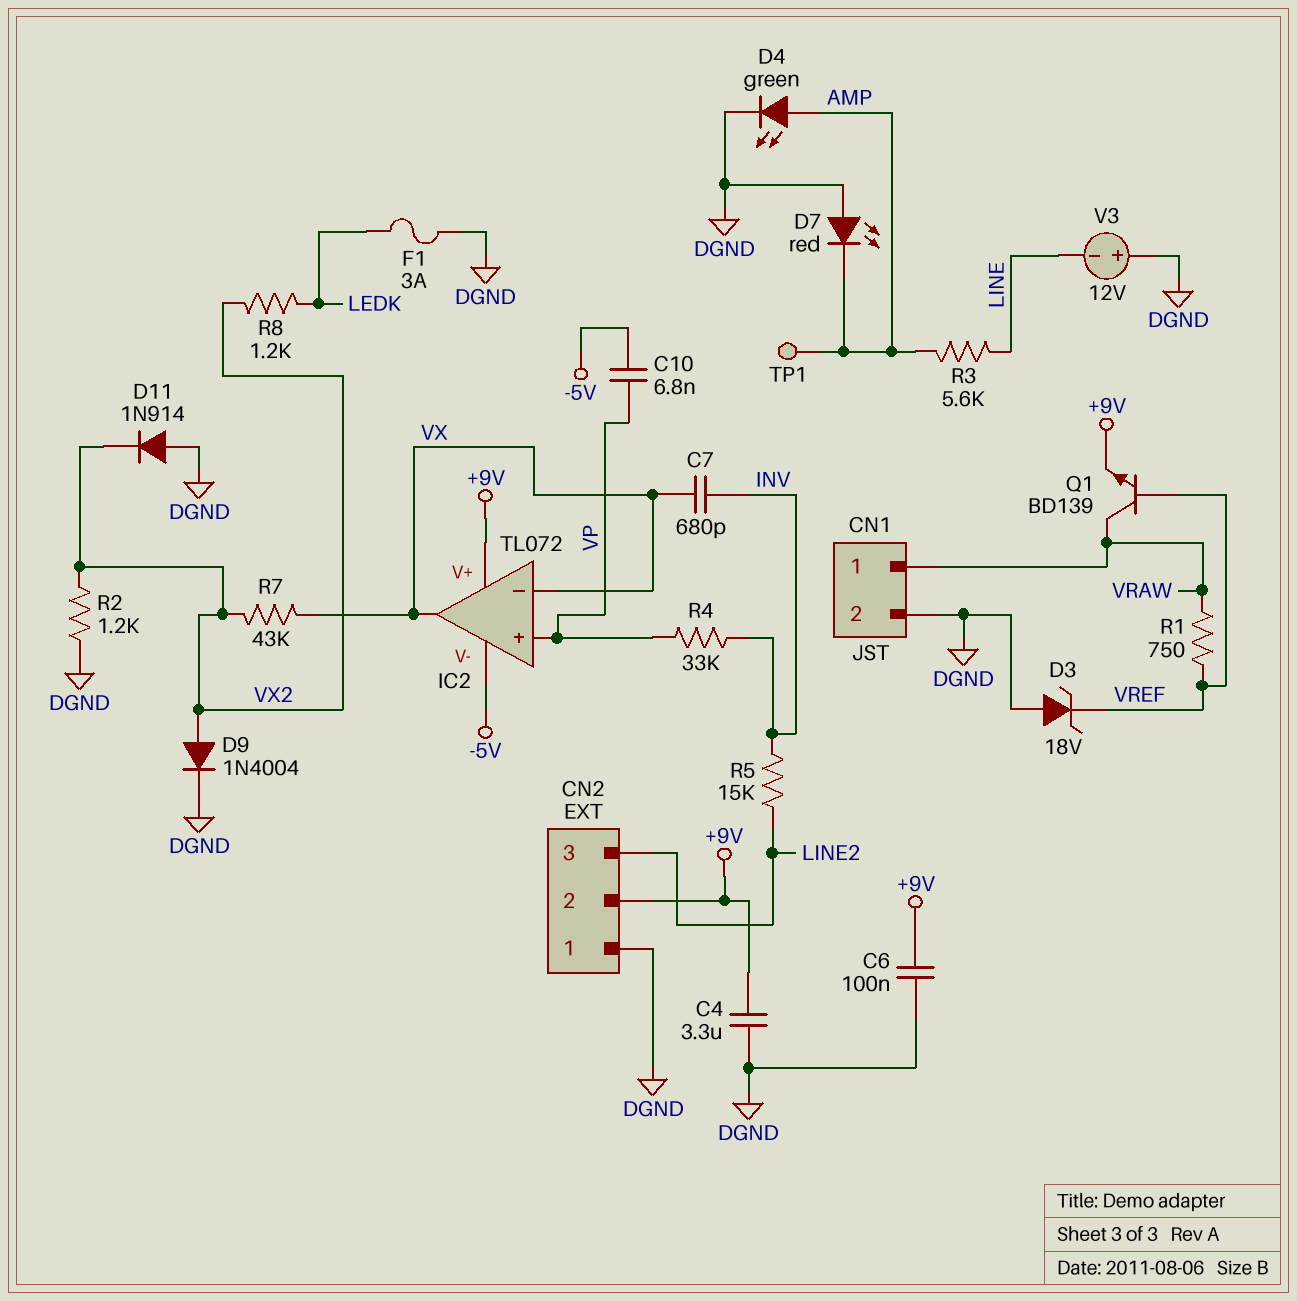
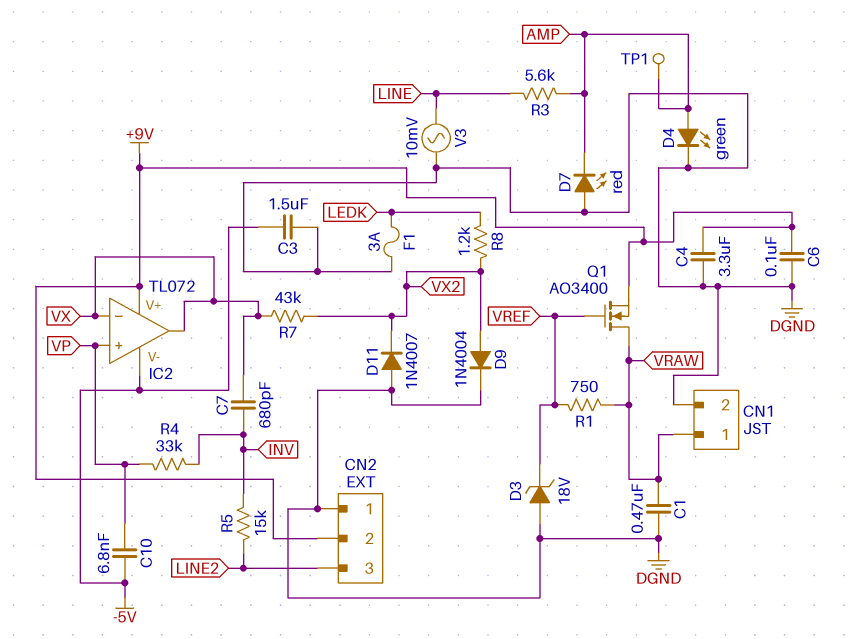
C1: none -> 470nF (DGND, VRAW)
C3: none -> 1.5uF (-5V, DGND)
D11: diode 1N914 (A DGND, K VX2) -> diode 1N4007 (A DGND, K VX2)
Q1: NPN BD139 (B VREF, C VRAW, E +9V) -> NMOS AO3400 (G VREF, D VRAW, S +9V)
R2: 1.2k (DGND, VX2) -> none
V3: 12V (plus DGND, minus LINE) -> AC 10mV (DGND, LINE)

